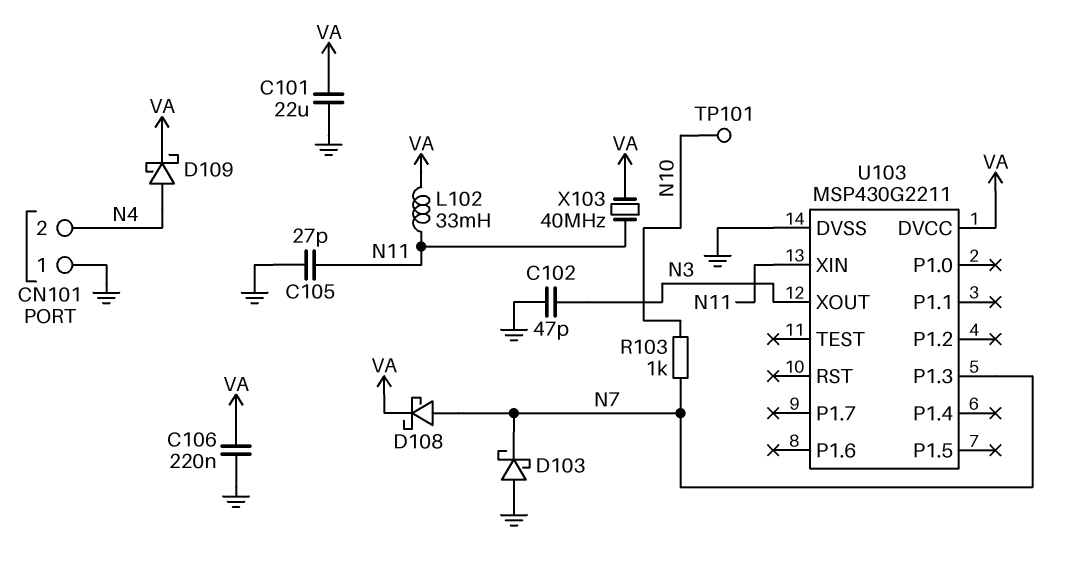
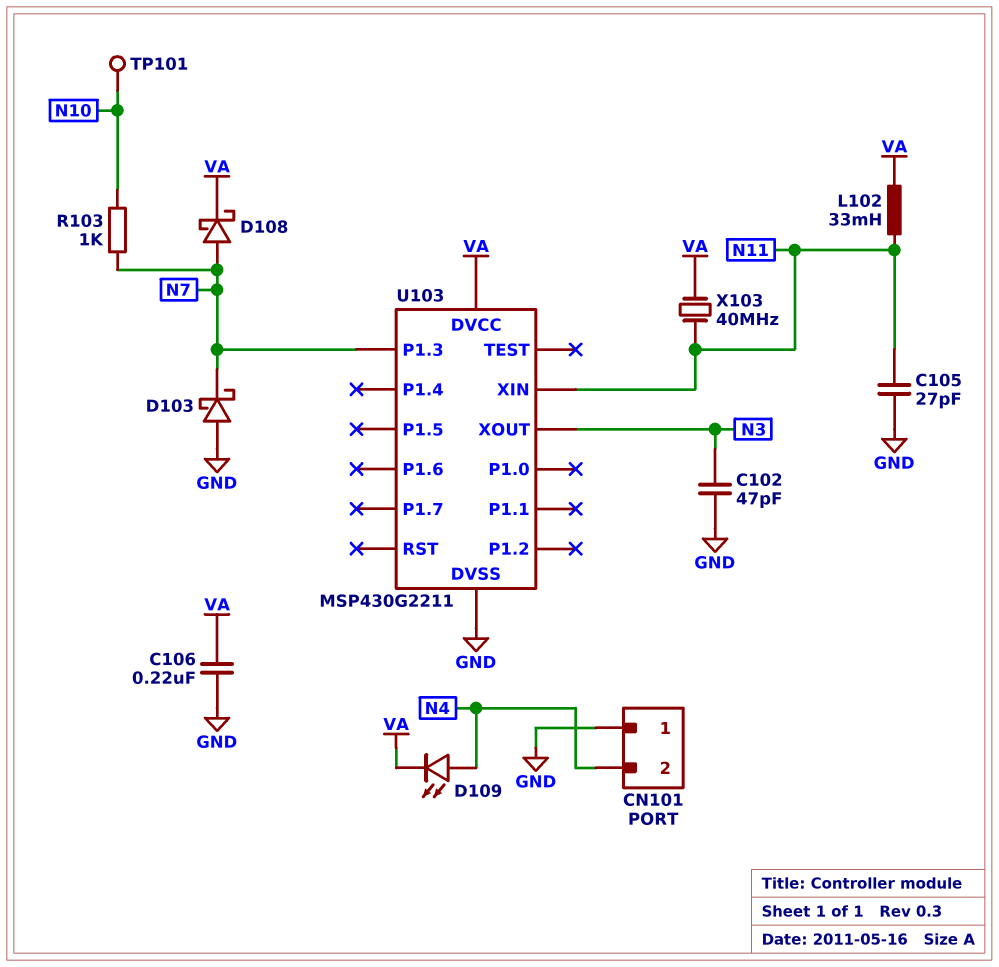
C101: 22uF (GND, VA) -> none
D109: schottky (A N4, K VA) -> LED (A N4, K VA)

